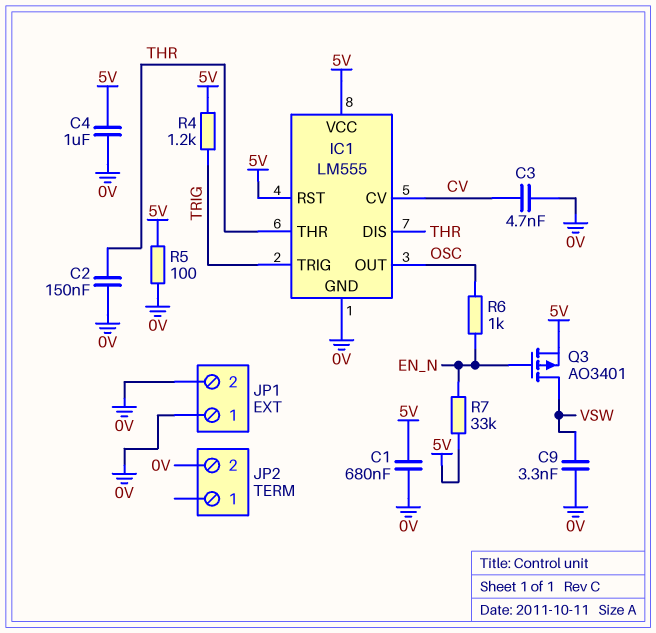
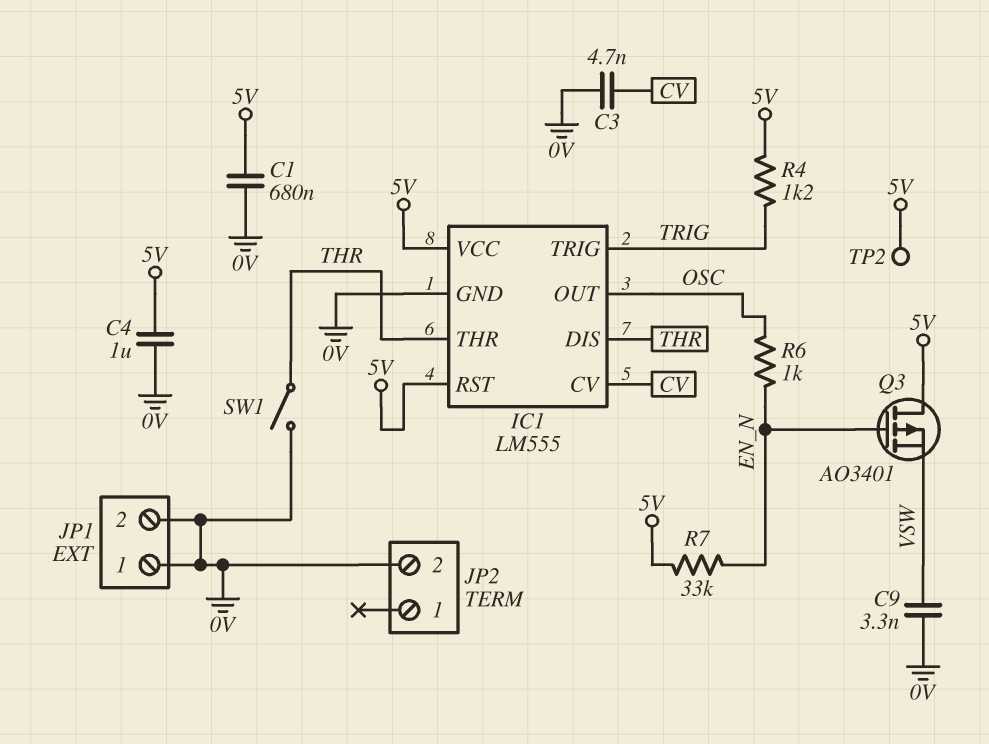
C2: 150nF (0V, THR) -> none
Q3: PMOS AO3401 (G EN_N, D VSW, S 5V) -> PMOS AO3401 (G EN_N, D 5V, S VSW)
R5: 100 (0V, 5V) -> none
SW1: none -> switch (0V, THR)
TP2: none -> test point (5V)

